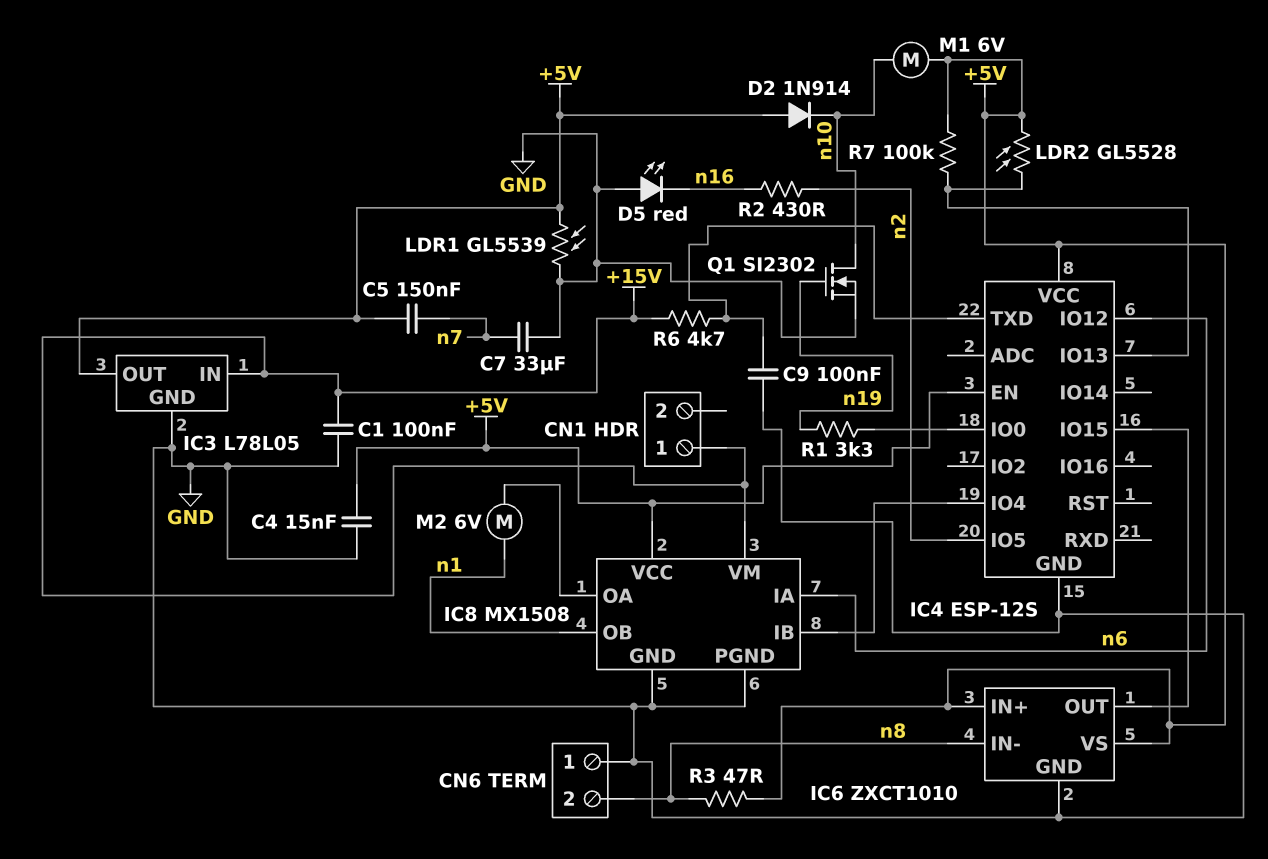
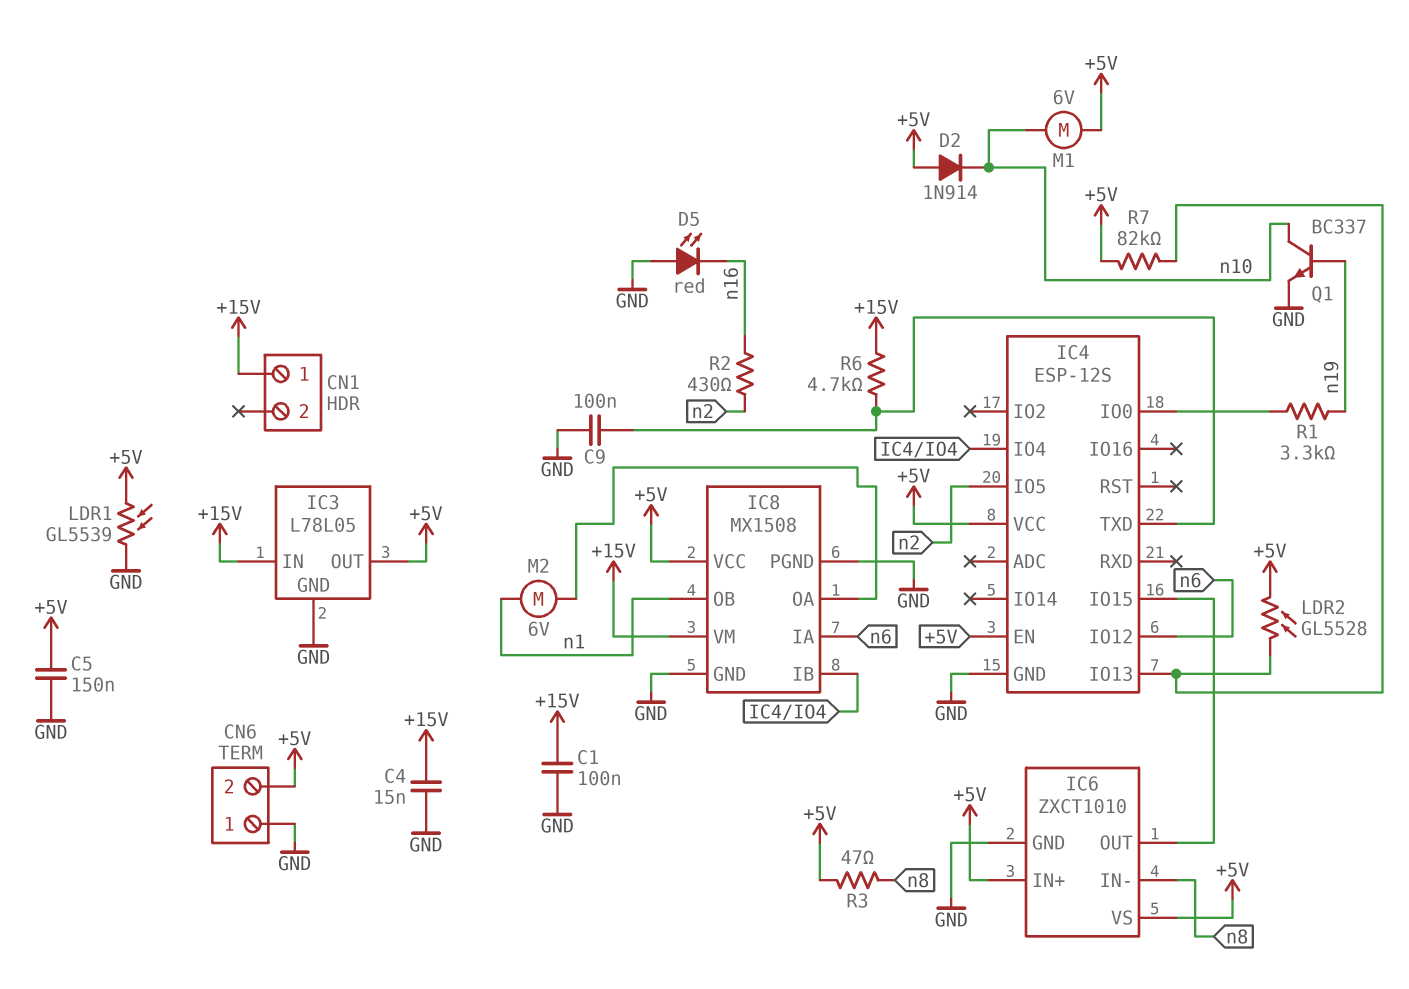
C4: 15nF (+5V, GND) -> 15nF (+15V, GND)
C5: 150nF (+5V, n7) -> 150nF (+5V, GND)
C7: 33uF (GND, n7) -> none
CN6 pin 2: n8 -> +5V
Q1: NMOS SI2302 (G n19, D n10, S GND) -> NPN BC337 (B n19, C n10, E GND)
R7: 100k (+5V, IC4/IO13) -> 82k (+5V, IC4/IO13)

